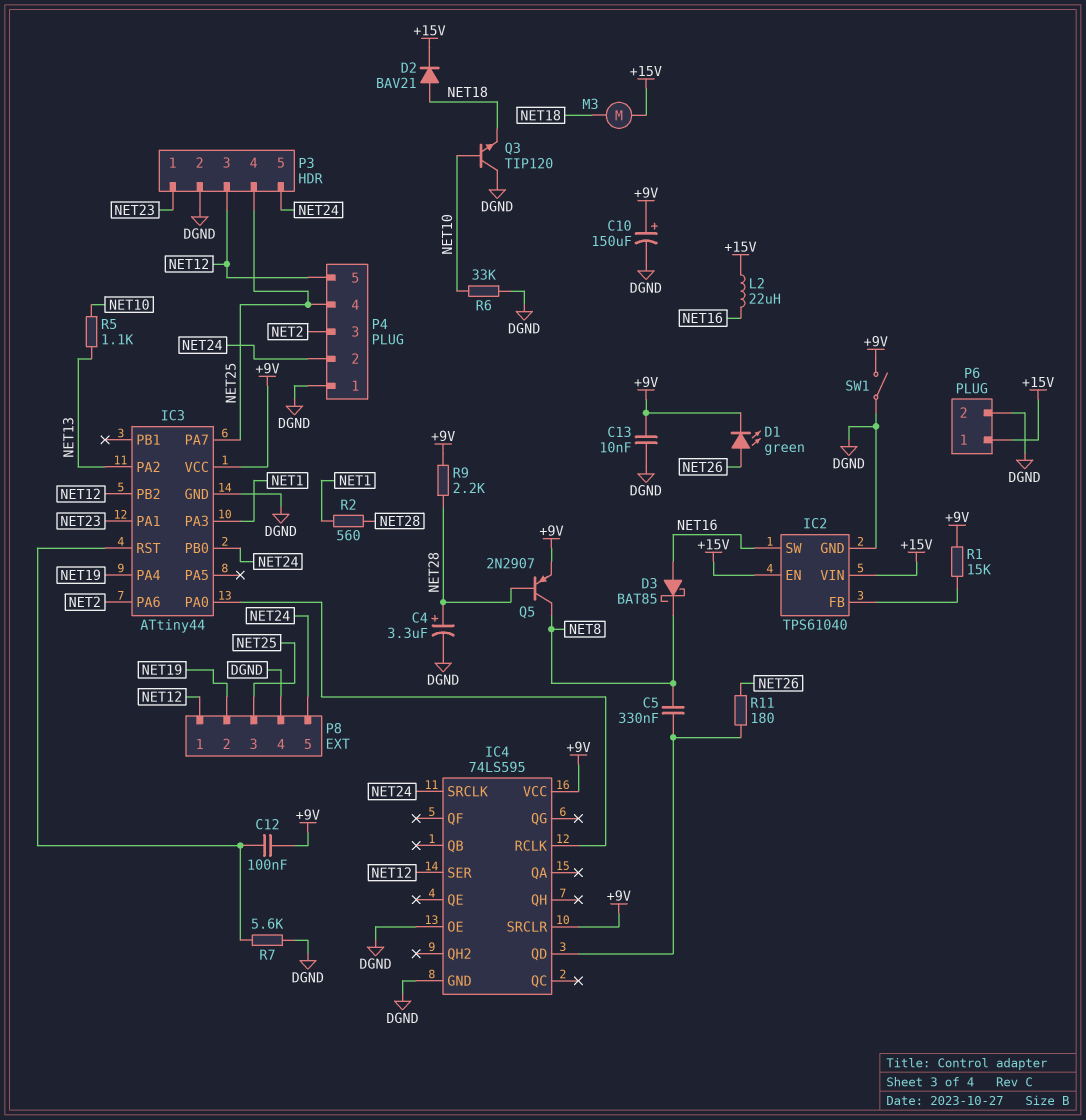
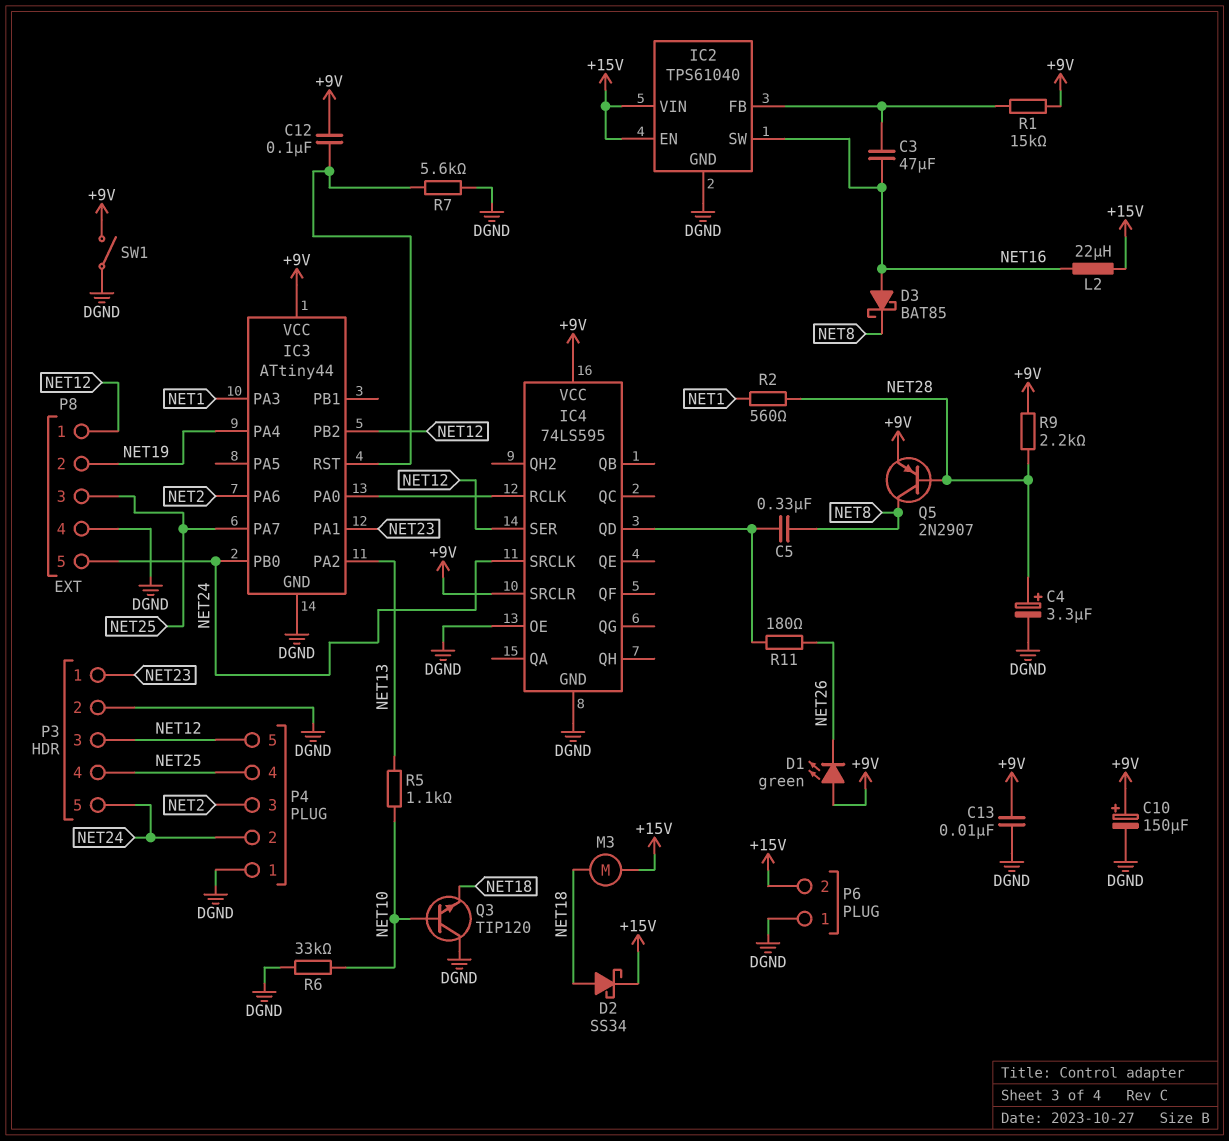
C3: none -> 47uF (IC2/FB, NET16)
D1: LED green (A NET26, K +9V) -> LED green (A +9V, K NET26)
D2: diode BAV21 (A NET18, K +15V) -> schottky SS34 (A NET18, K +15V)
P6 pin 1: +15V -> DGND
P6 pin 2: DGND -> +15V

